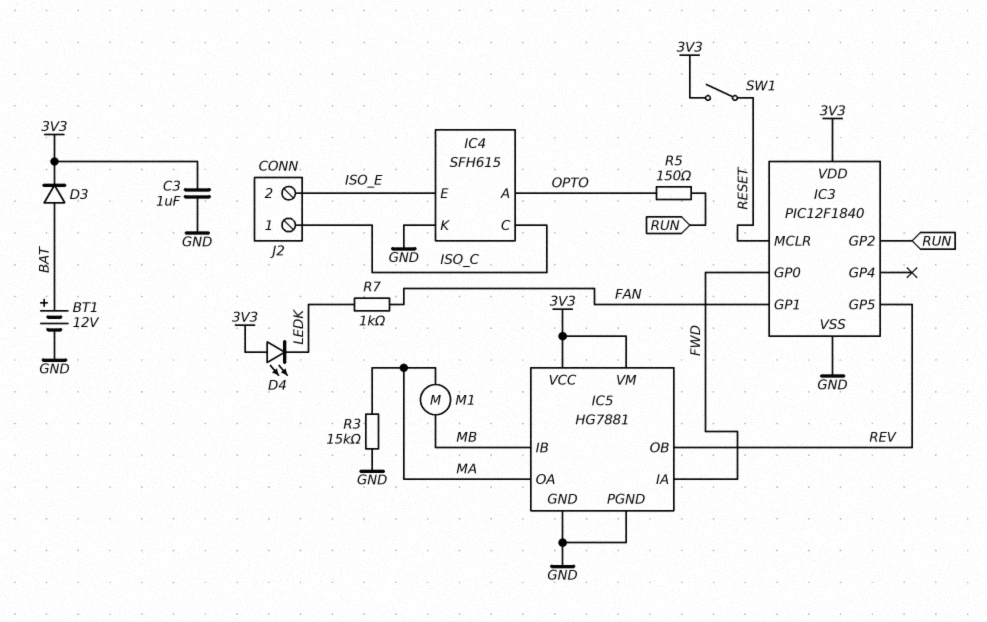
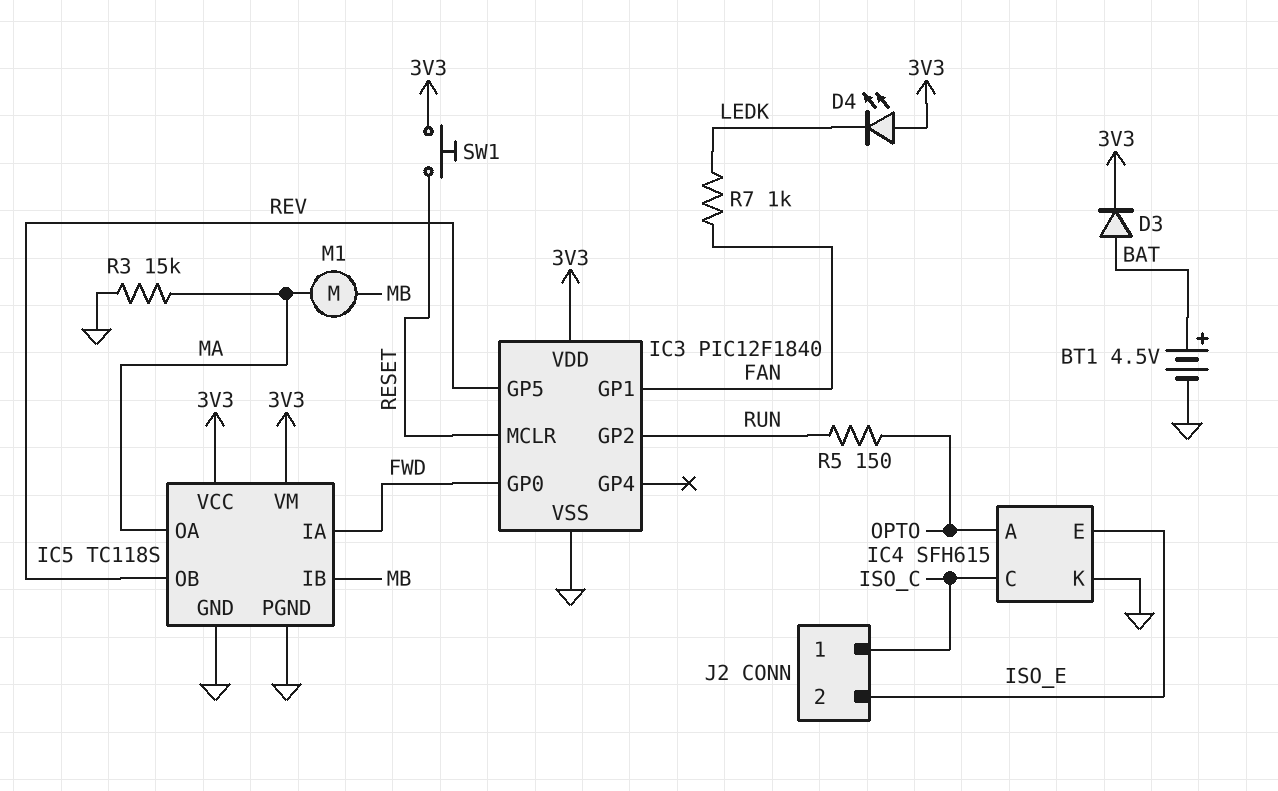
BT1: 12V (plus BAT, minus GND) -> 4.5V (plus BAT, minus GND)
C3: 1uF (3V3, GND) -> none
IC5: HG7881 -> TC118S
SW1: switch (3V3, RESET) -> button (3V3, RESET)

